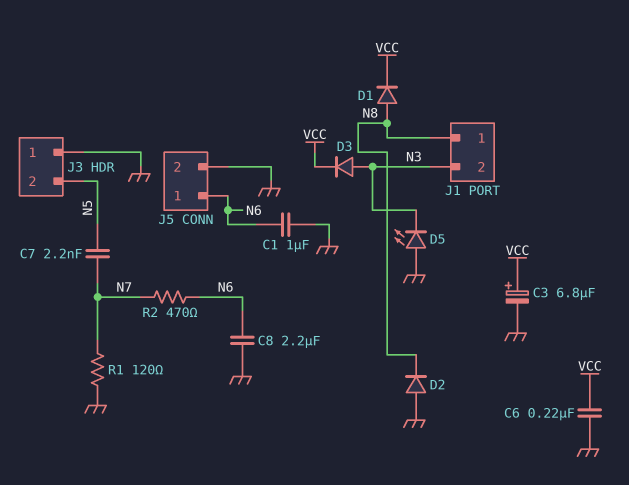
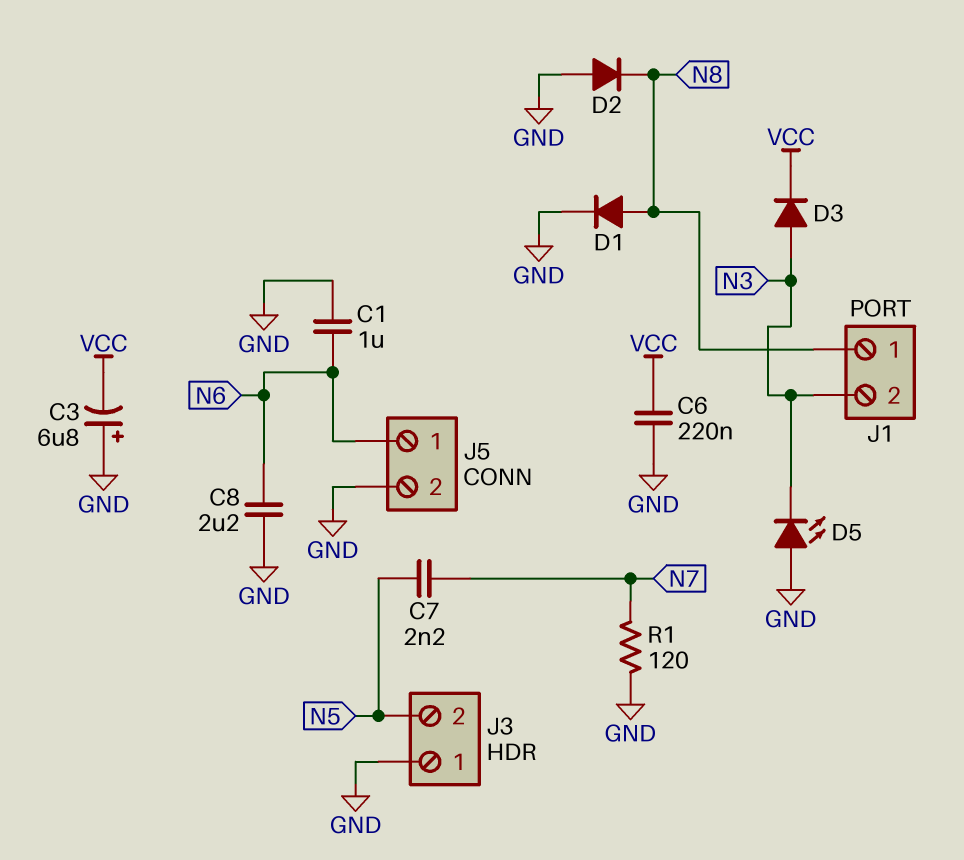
C3: 6.8uF (plus VCC, minus GND) -> 6.8uF (plus GND, minus VCC)
D1: diode (A N8, K VCC) -> diode (A N8, K GND)
R2: 470 (N6, N7) -> none

